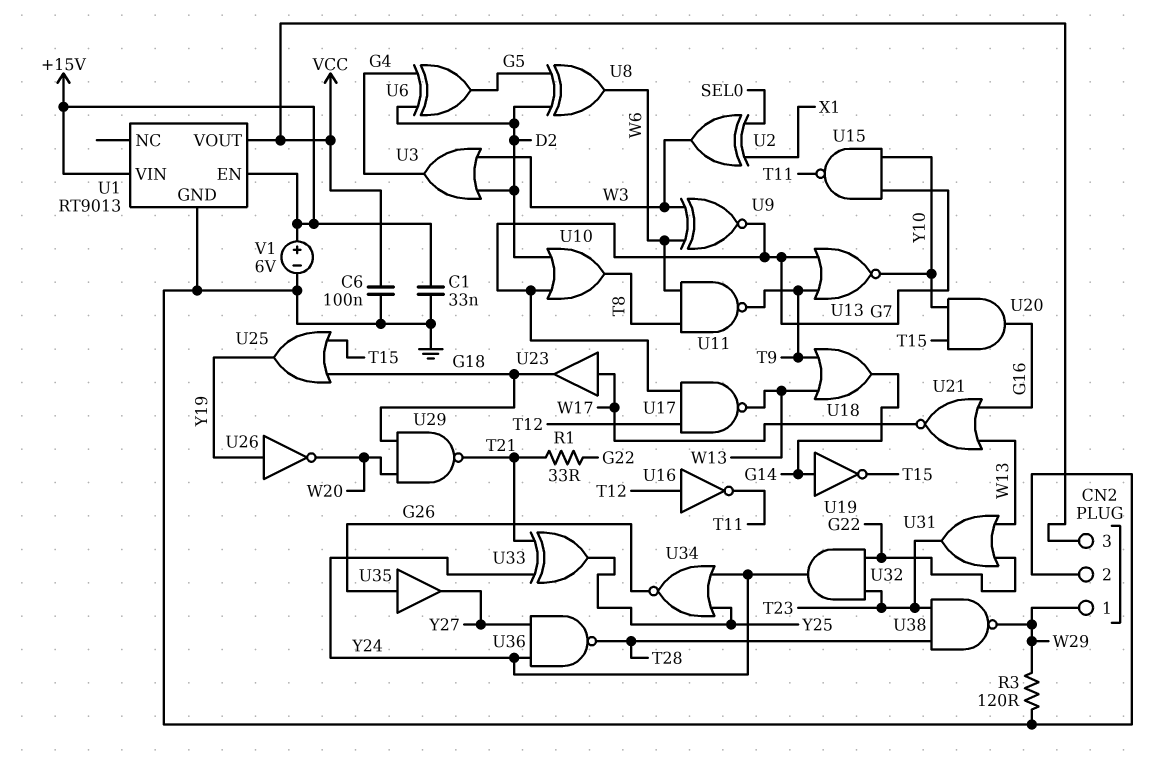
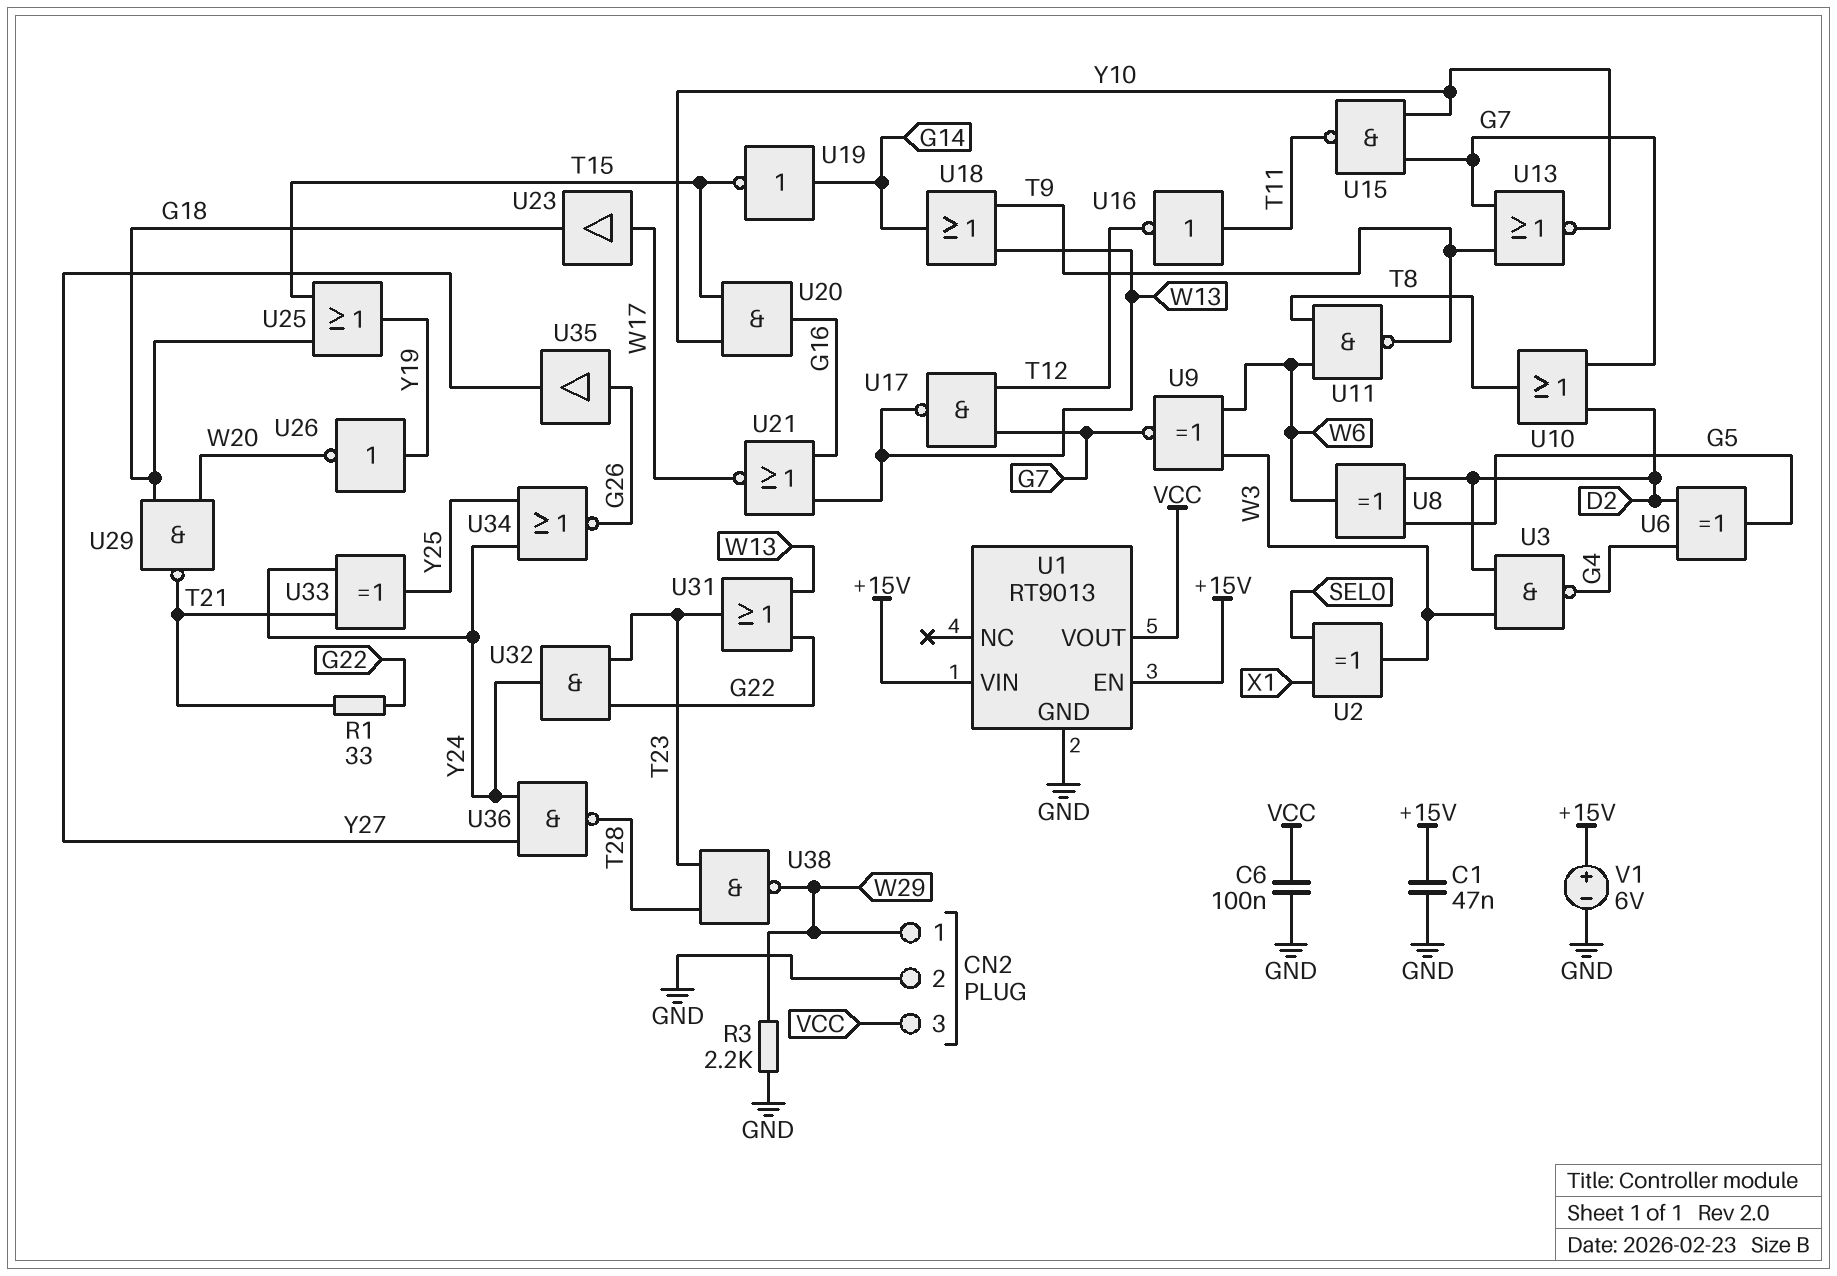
C1: 33nF (+15V, GND) -> 47nF (+15V, GND)
R3: 120 (GND, W29) -> 2.2k (GND, W29)
U3: OR (in D2, in W3, out G4) -> NAND (in D2, in W3, out G4)
U16: NOT (in T12, out T11) -> NOT (in T11, out T12)

